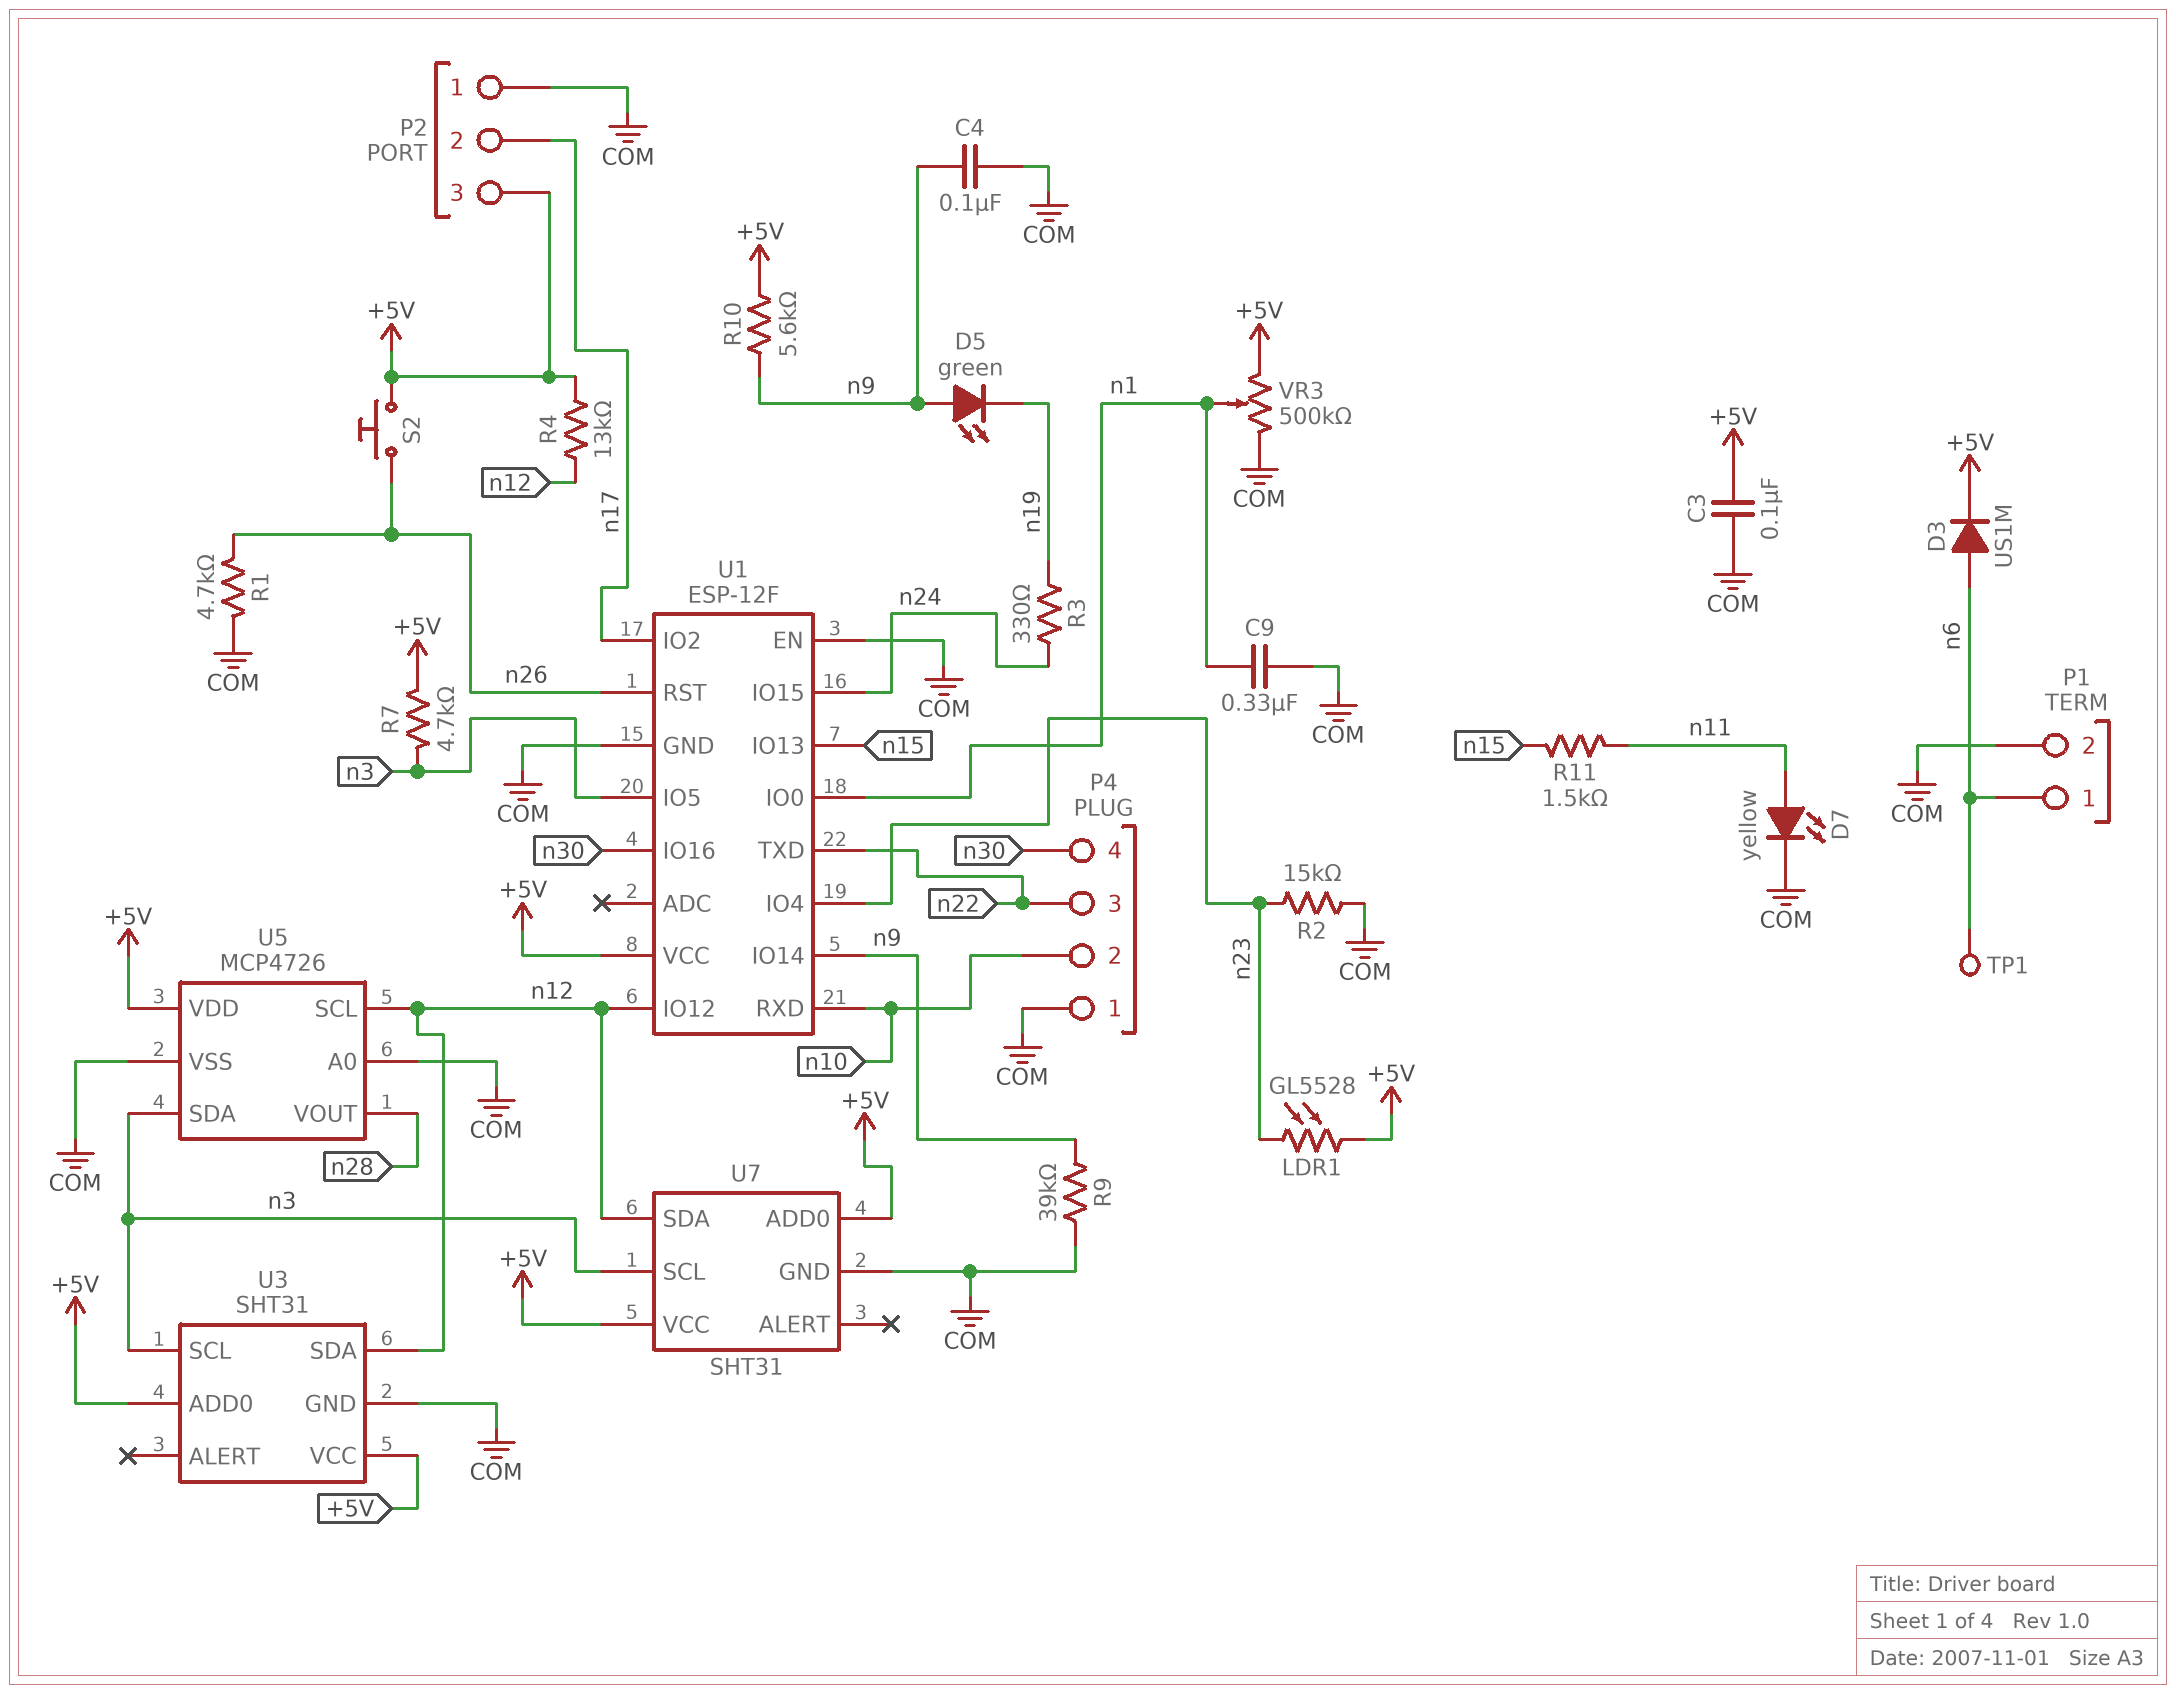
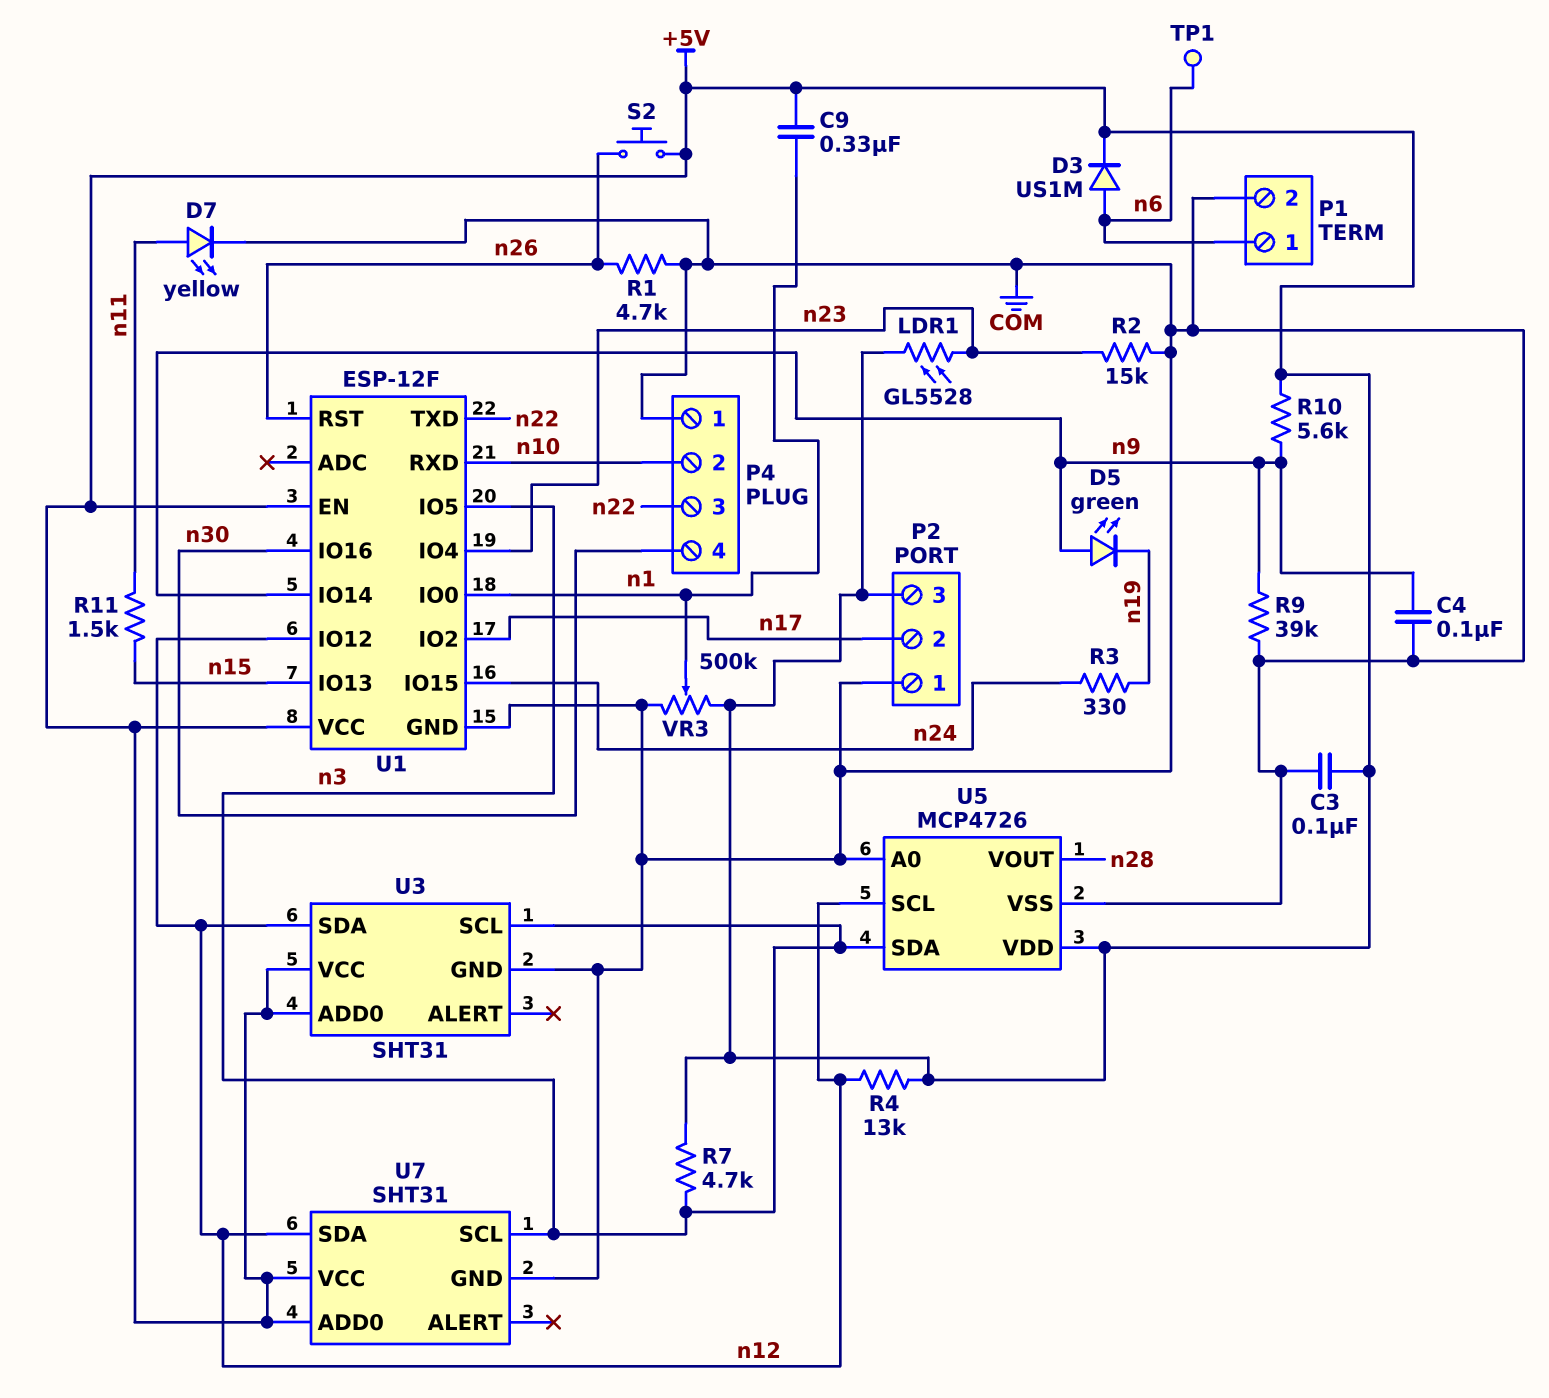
C9: 330nF (COM, n1) -> 330nF (+5V, n1)
U1 pin EN: COM -> +5V

